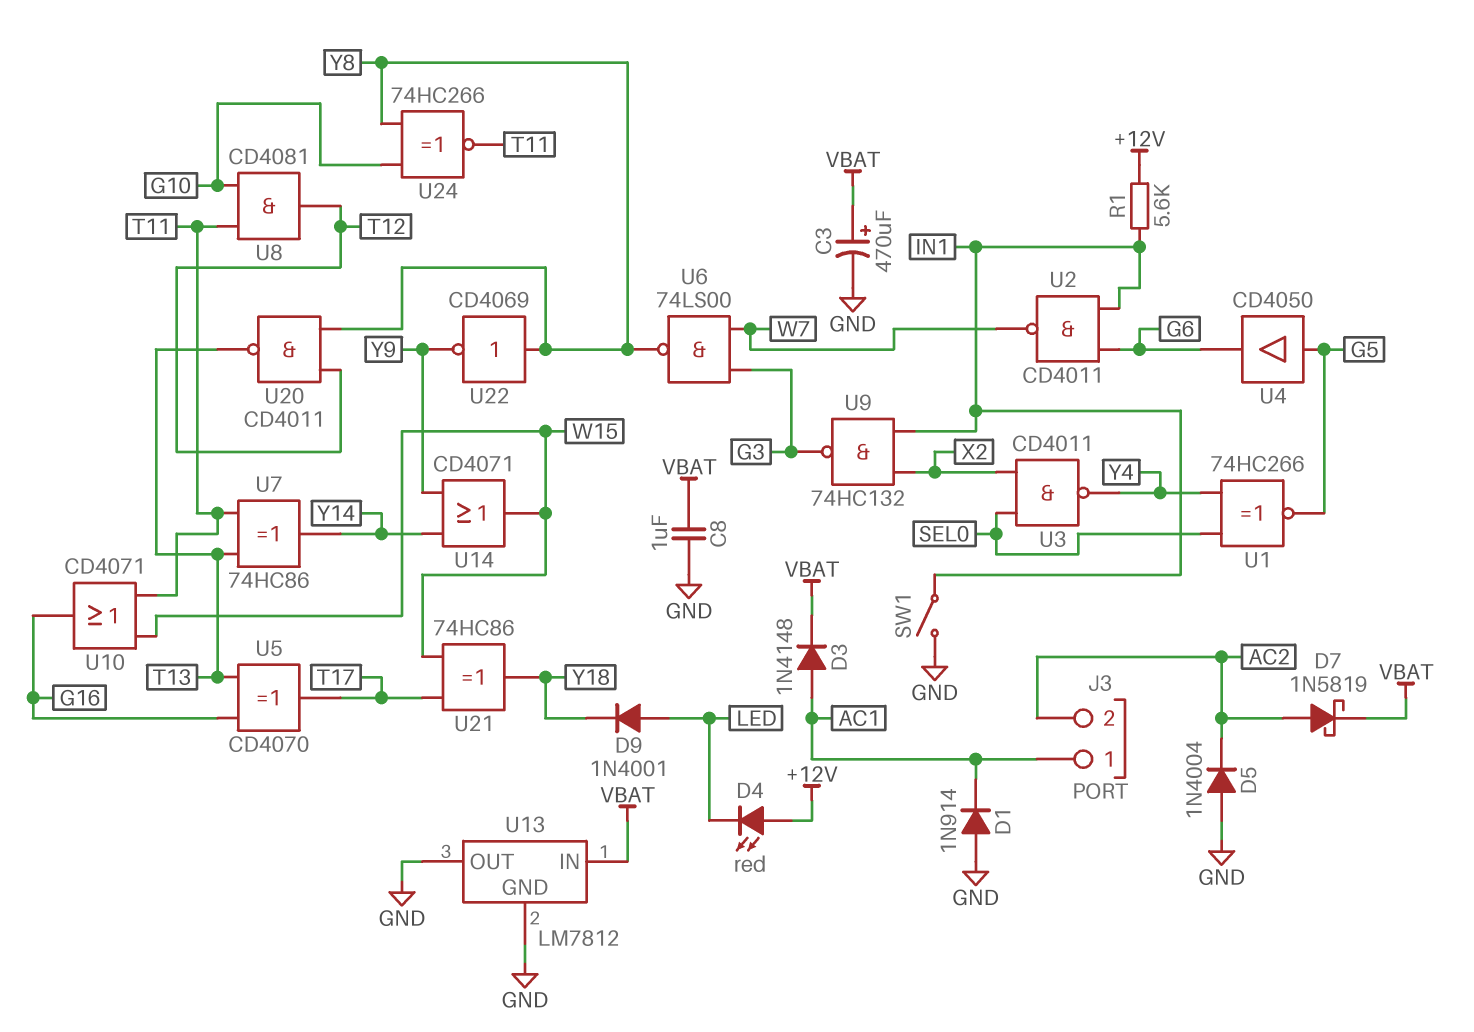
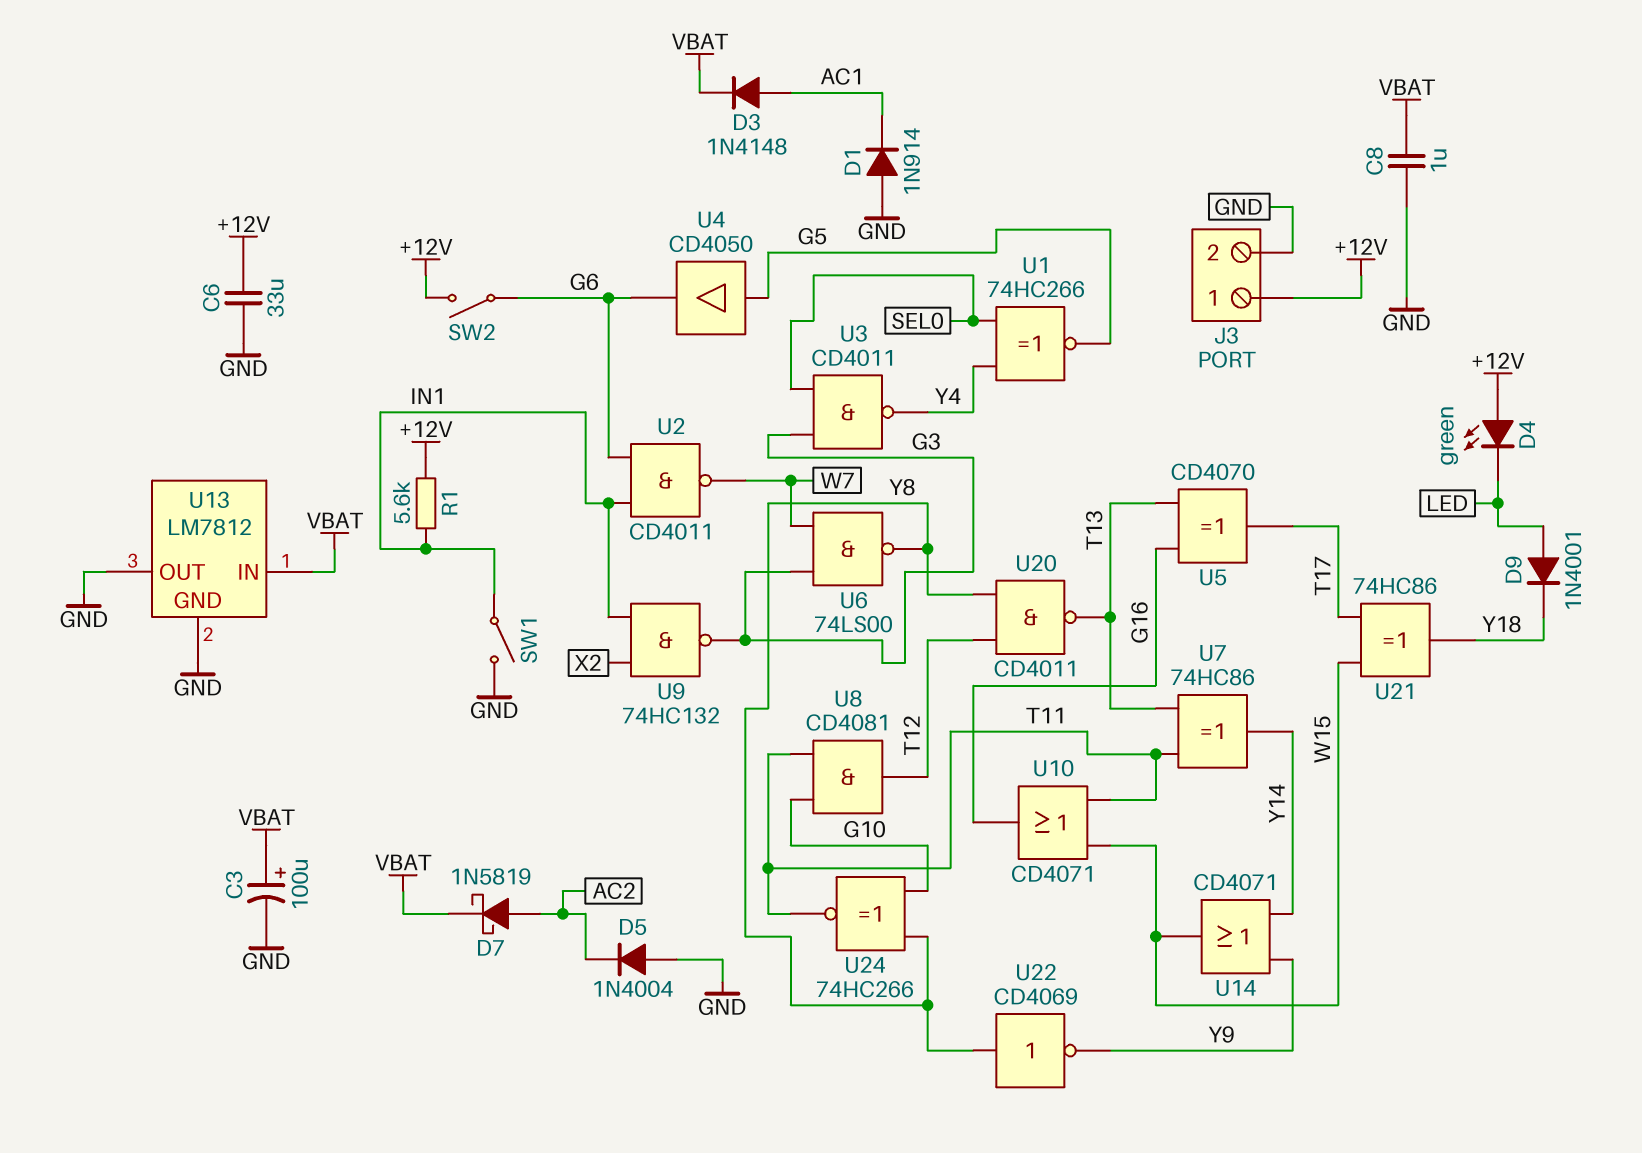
C3: 470uF (plus VBAT, minus GND) -> 100uF (plus VBAT, minus GND)
C6: none -> 33uF (+12V, GND)
D4: LED red (A +12V, K LED) -> LED green (A +12V, K LED)
J3 pin 1: AC1 -> +12V
J3 pin 2: AC2 -> GND
SW2: none -> switch (+12V, G6)
U3: NAND CD4011 (in SEL0, in X2, out Y4) -> NAND CD4011 (in G3, in SEL0, out Y4)

